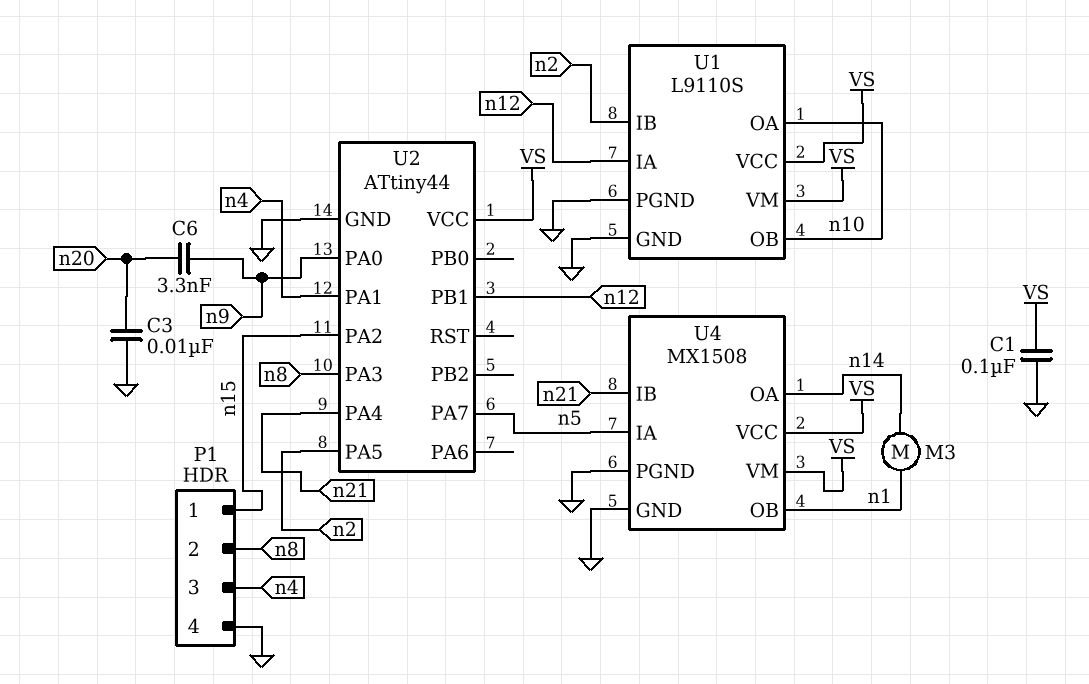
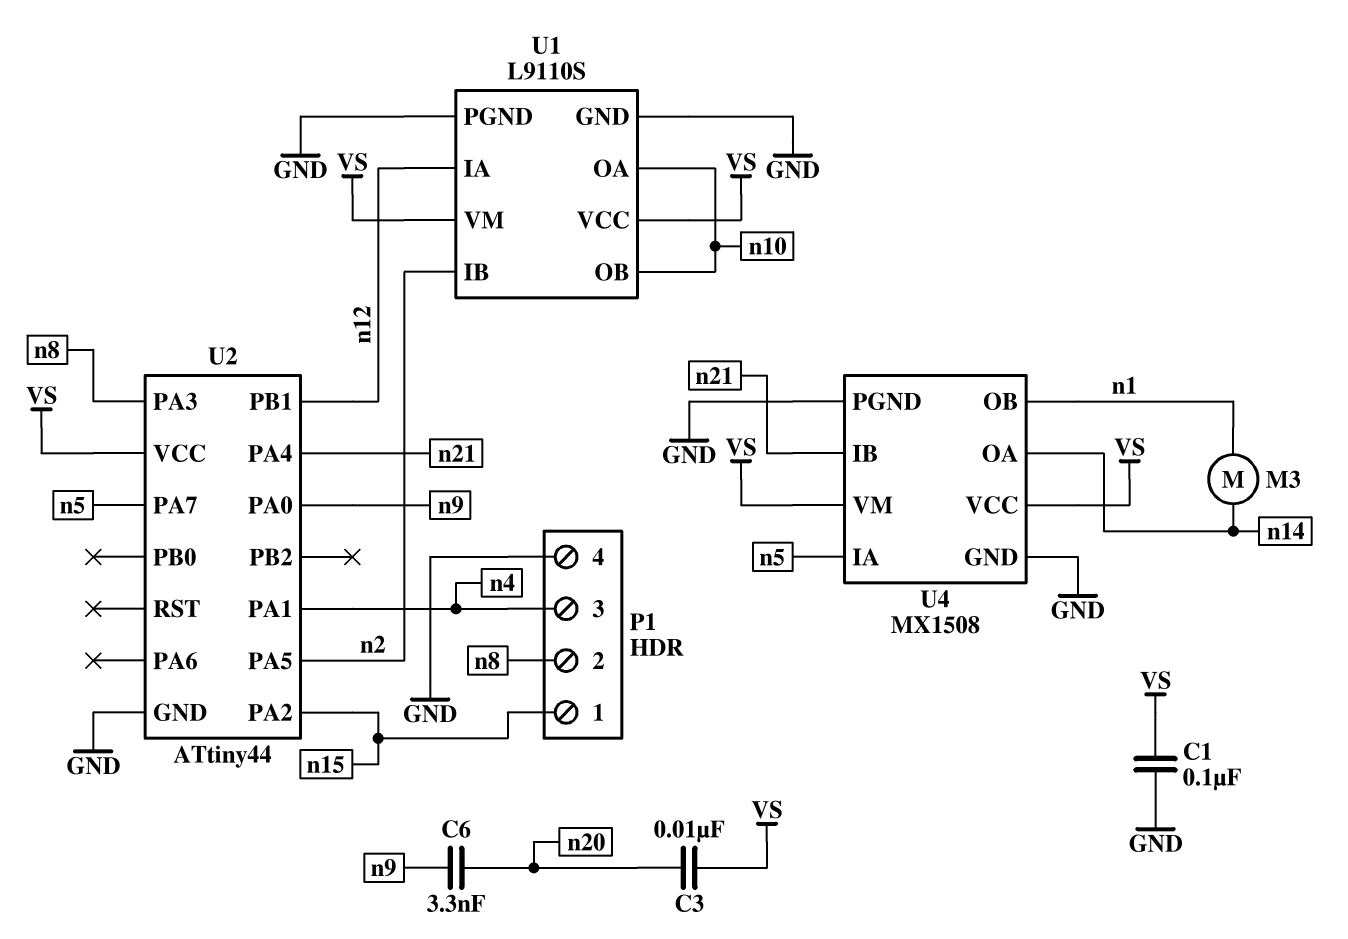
C3: 10nF (GND, n20) -> 10nF (VS, n20)

